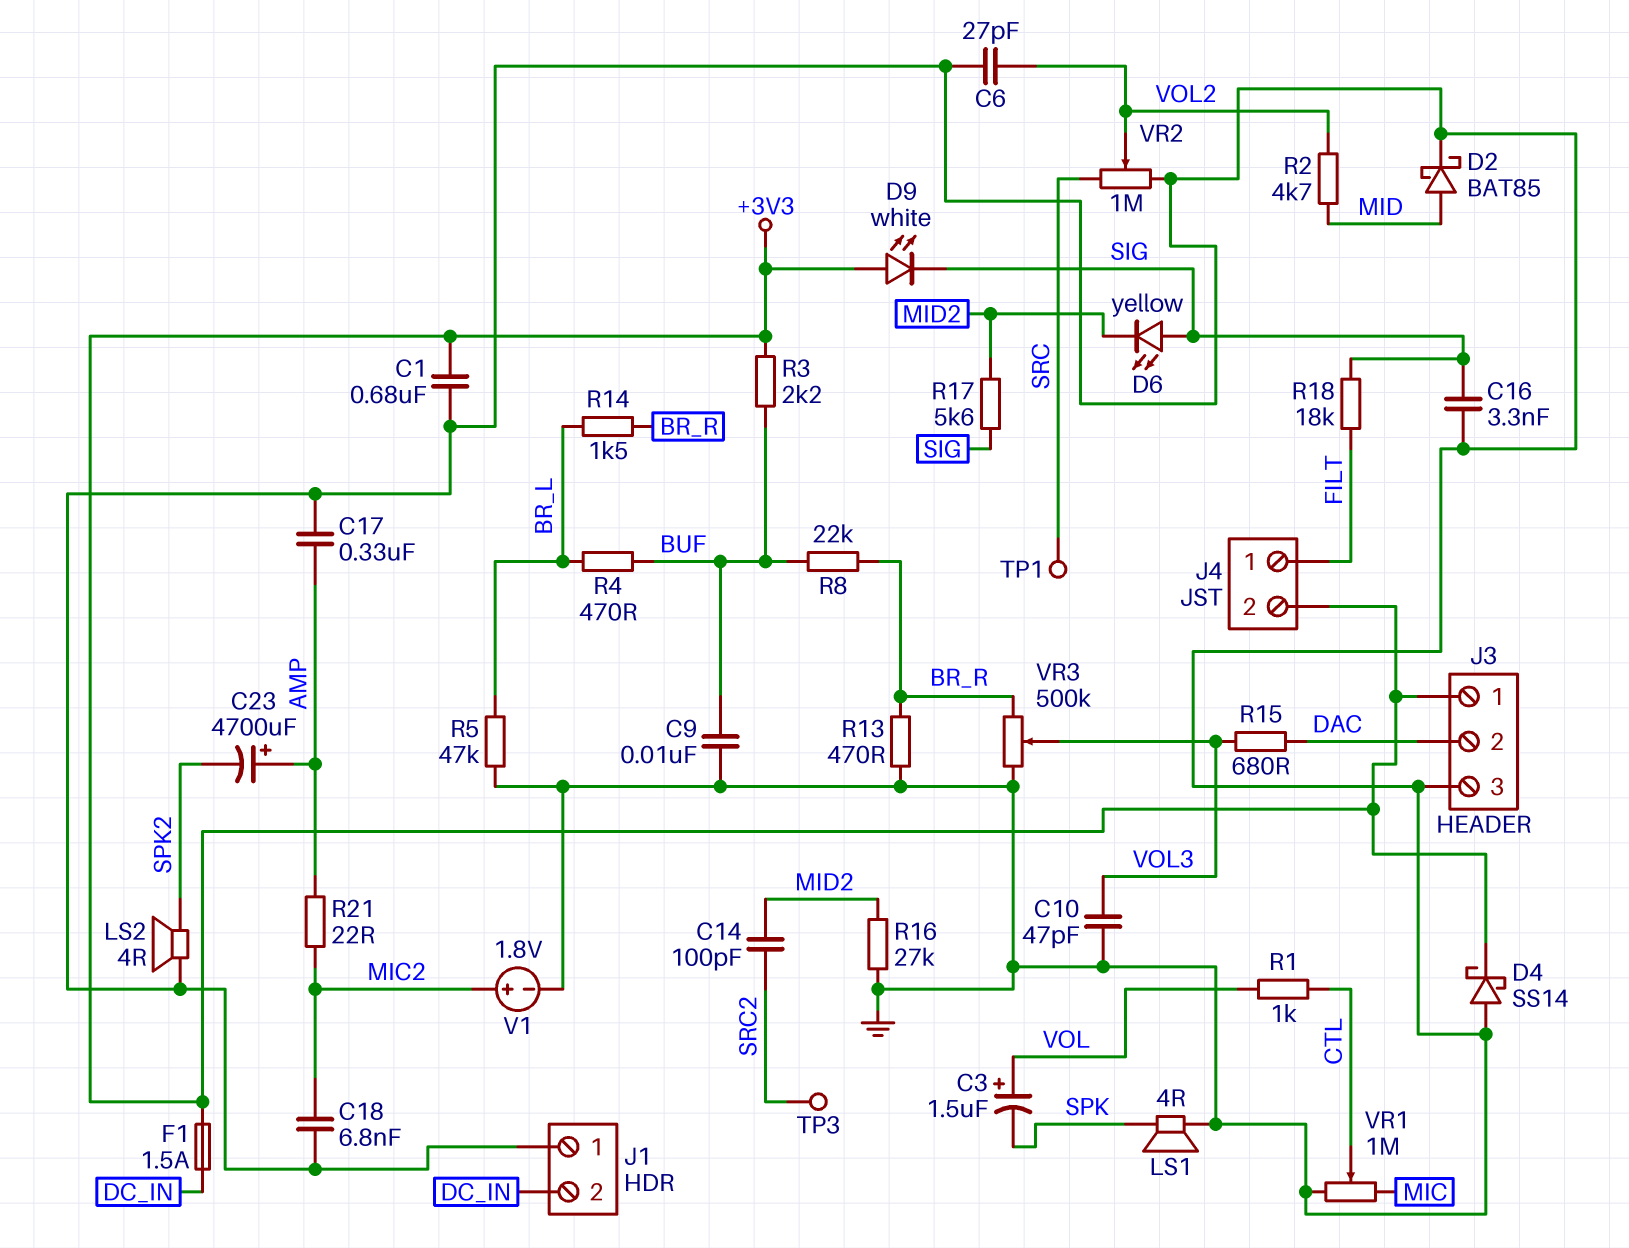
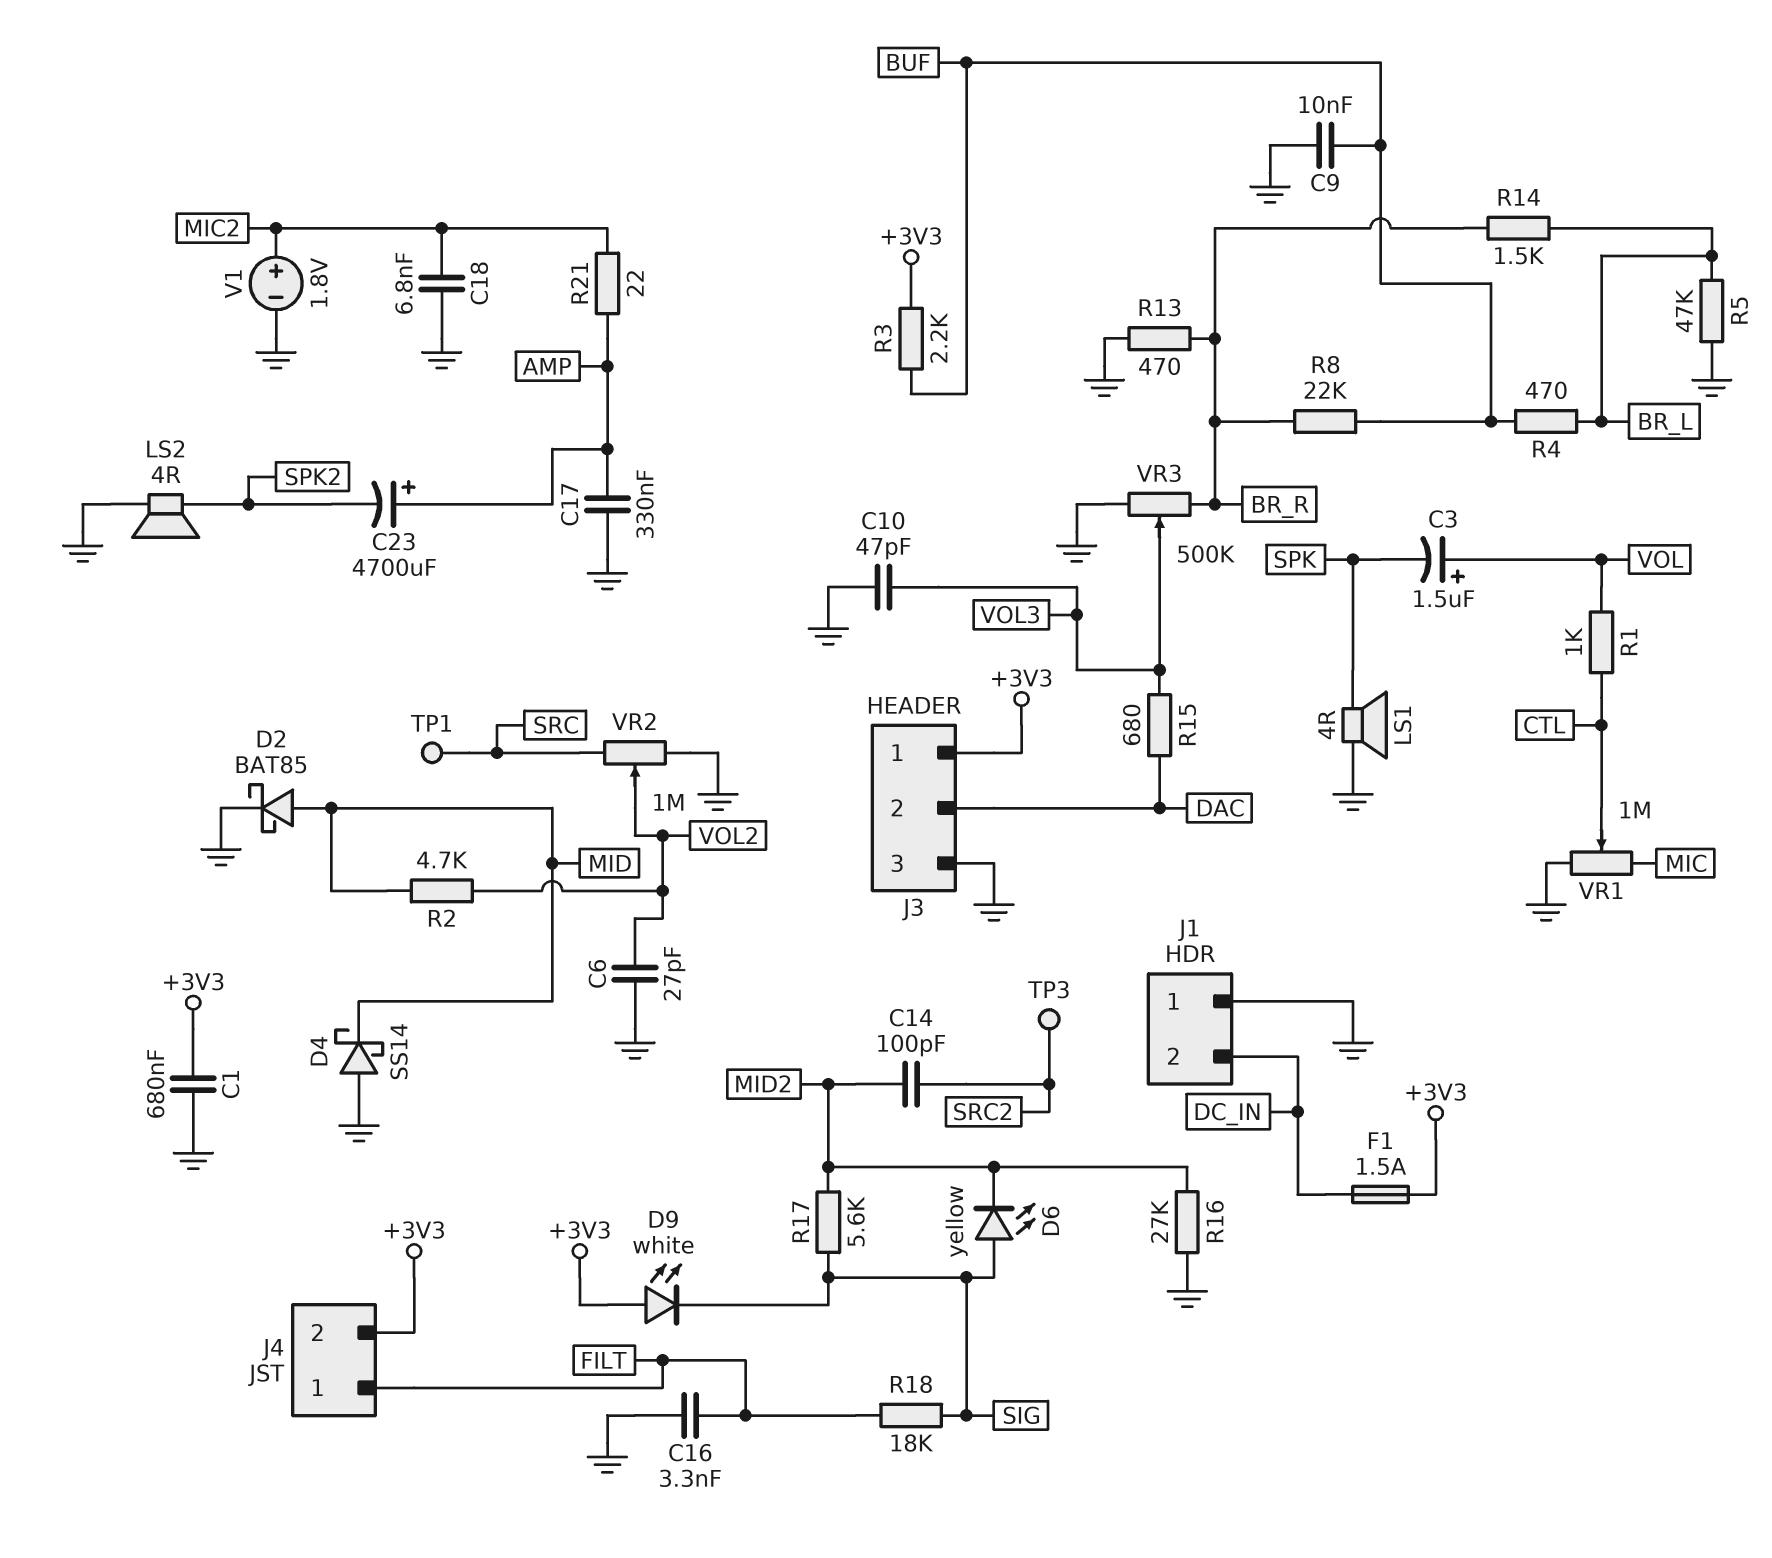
C16: 3.3nF (GND, SIG) -> 3.3nF (FILT, GND)
D4: schottky SS14 (A GND, K +3V3) -> schottky SS14 (A GND, K MID)

